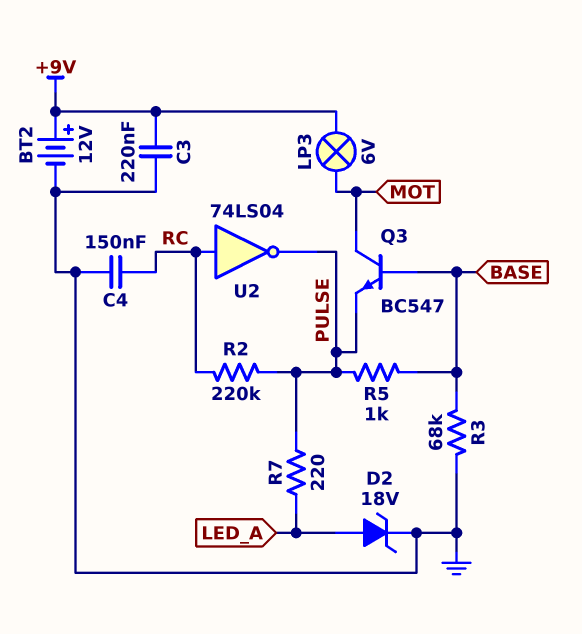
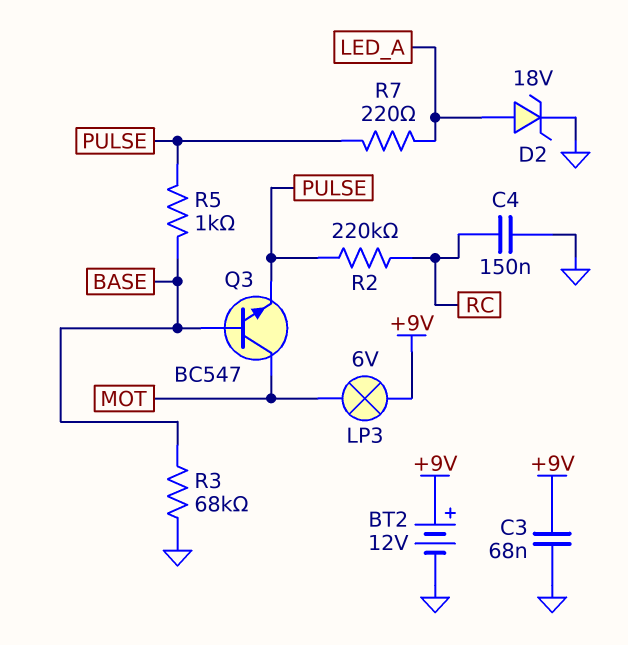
C3: 220nF (+9V, GND) -> 68nF (+9V, GND)
U2: NOT 74LS04 (in RC, out PULSE) -> none

